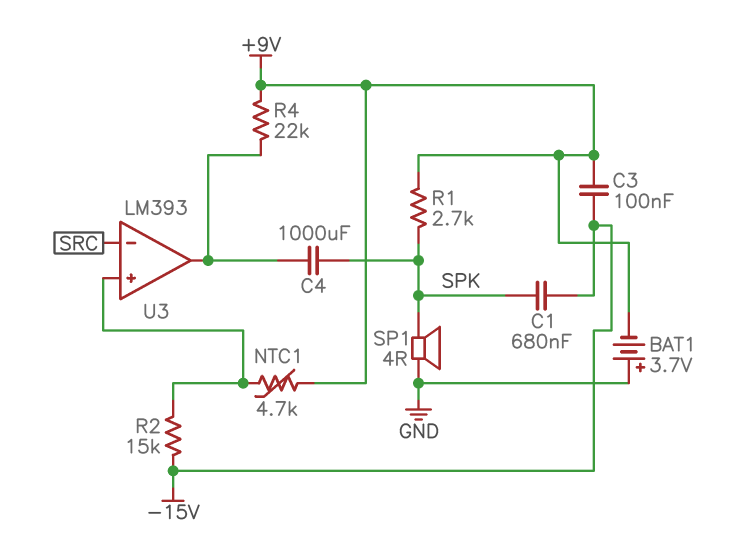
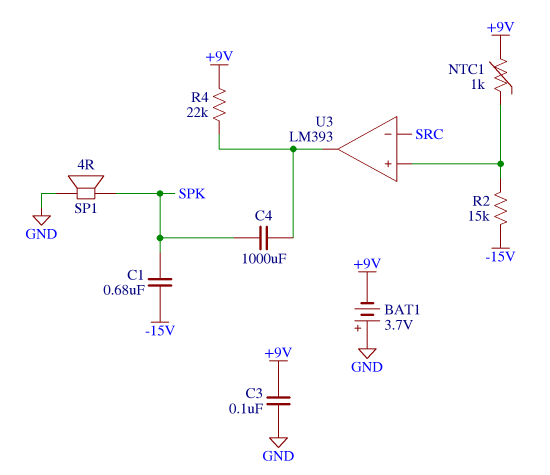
C3: 100nF (+9V, -15V) -> 100nF (+9V, GND)
NTC1: 4.7k (+9V, U3/in+) -> 1k (+9V, U3/in+)
R1: 2.7k (+9V, SPK) -> none

